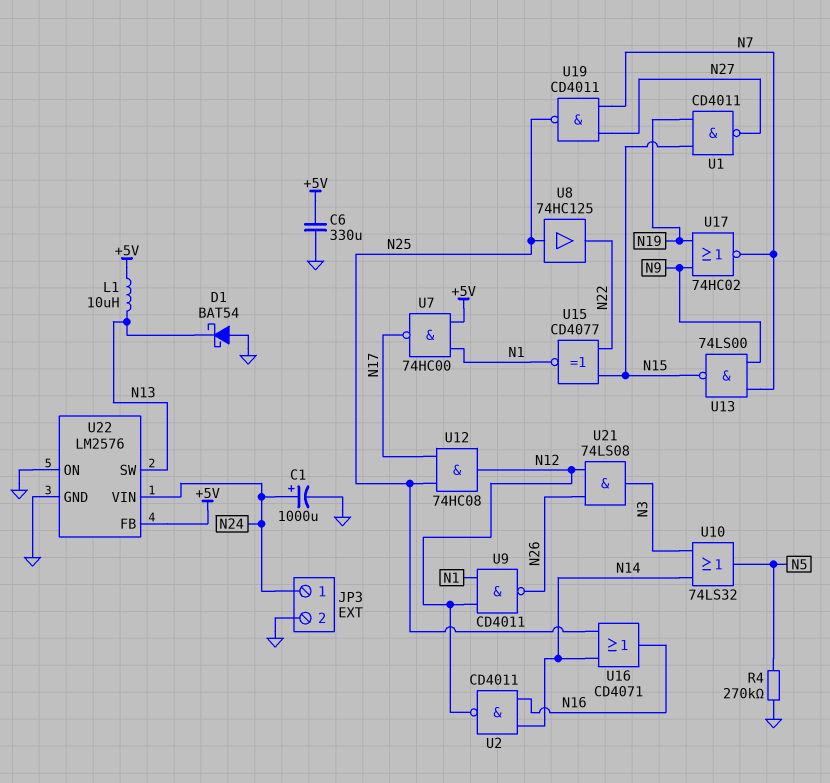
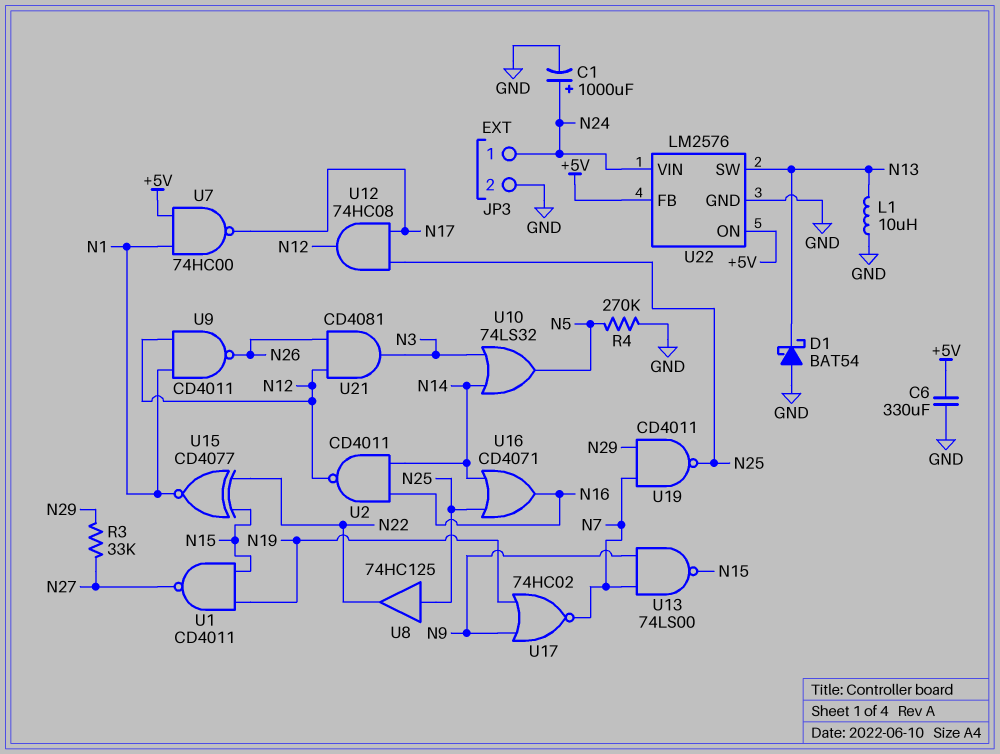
L1: 10uH (+5V, N13) -> 10uH (GND, N13)
R3: none -> 33k (N27, N29)
U19: NAND CD4011 (in N7, in N27, out N25) -> NAND CD4011 (in N7, in N29, out N25)
U21: AND 74LS08 (in N12, in N26, out N3) -> AND CD4081 (in N12, in N26, out N3)
U22 pin ON: GND -> +5V

